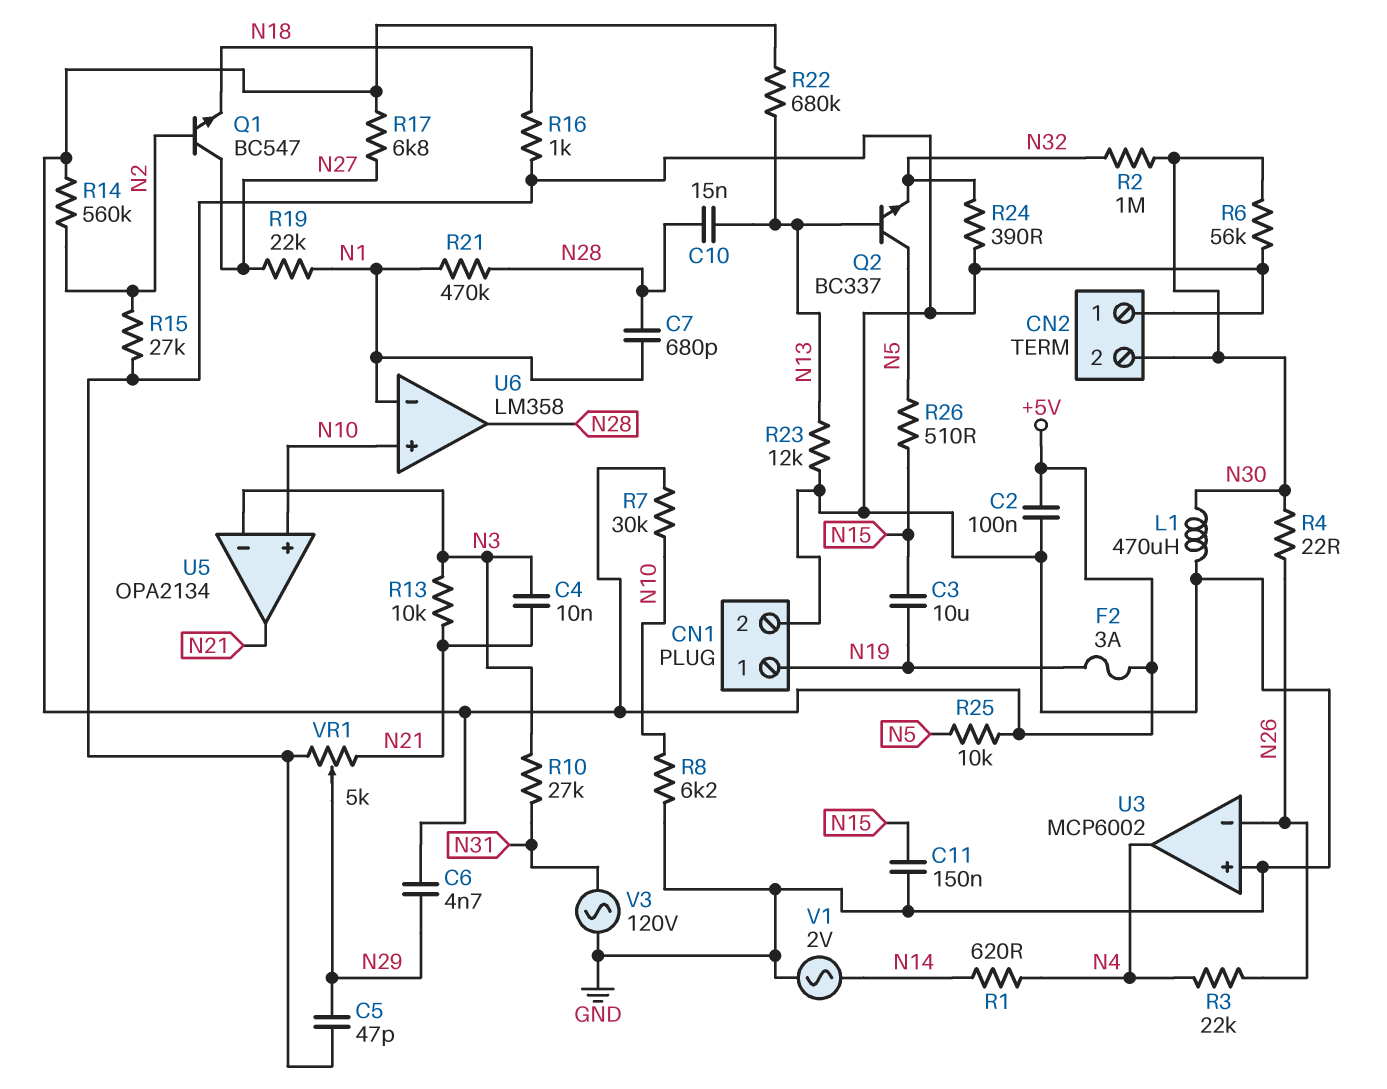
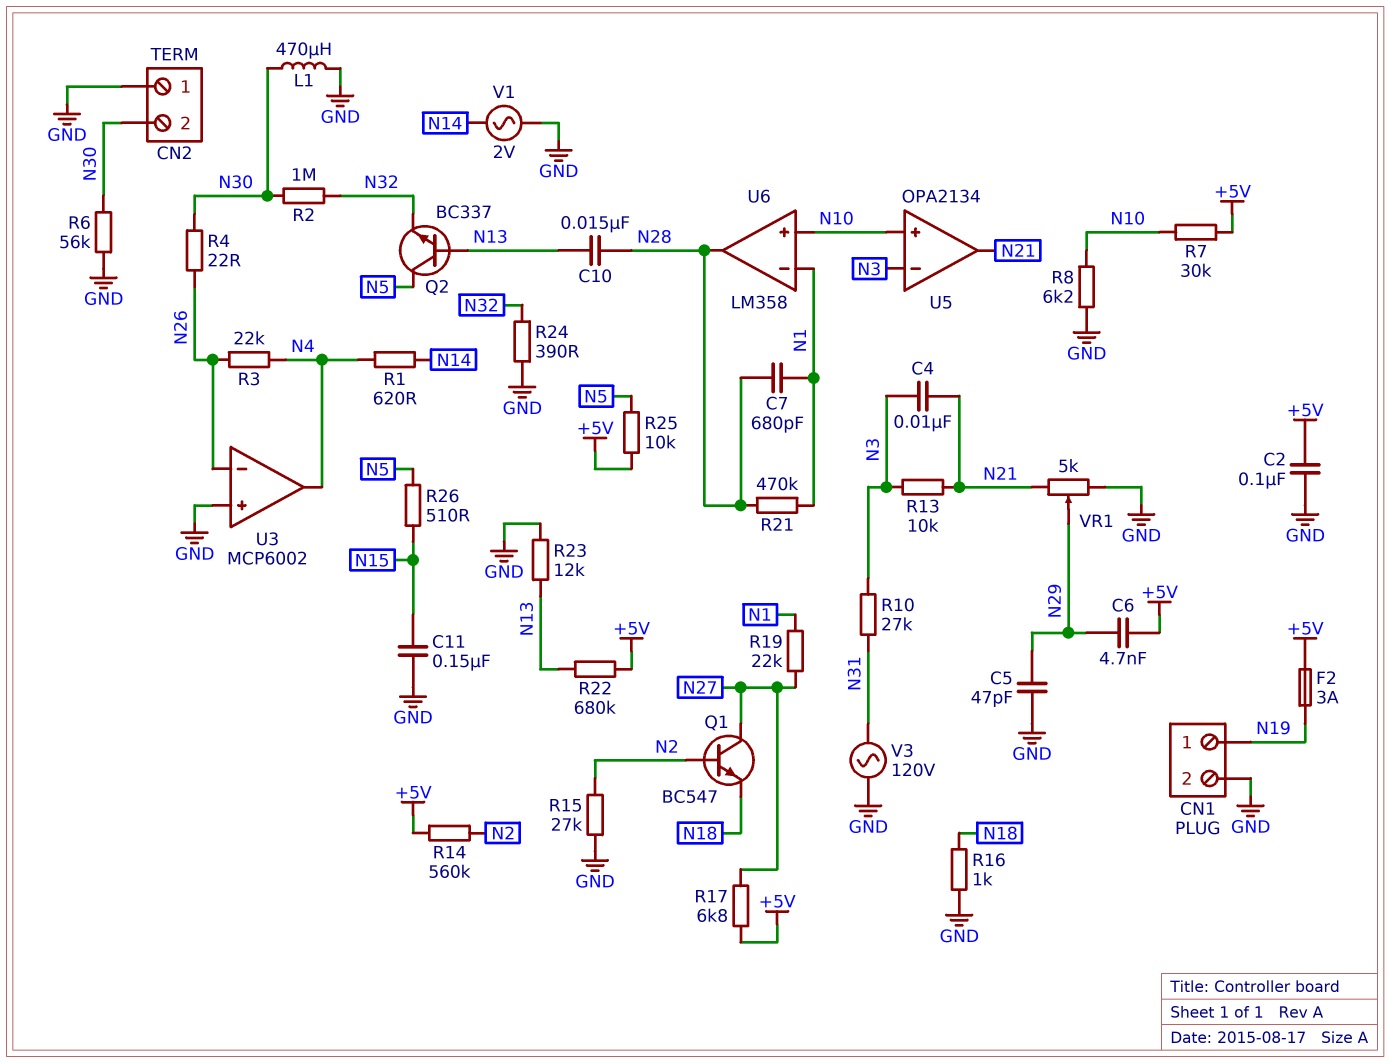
C3: 10uF (N15, N19) -> none

